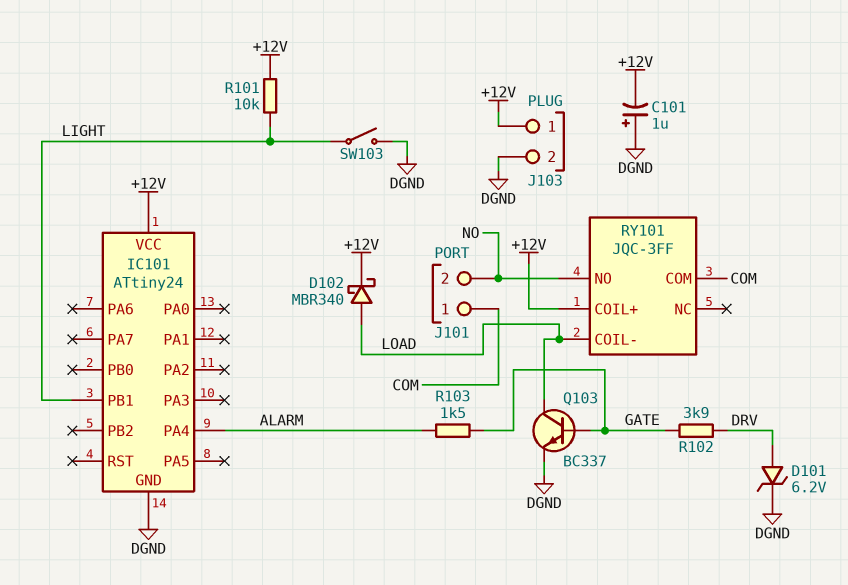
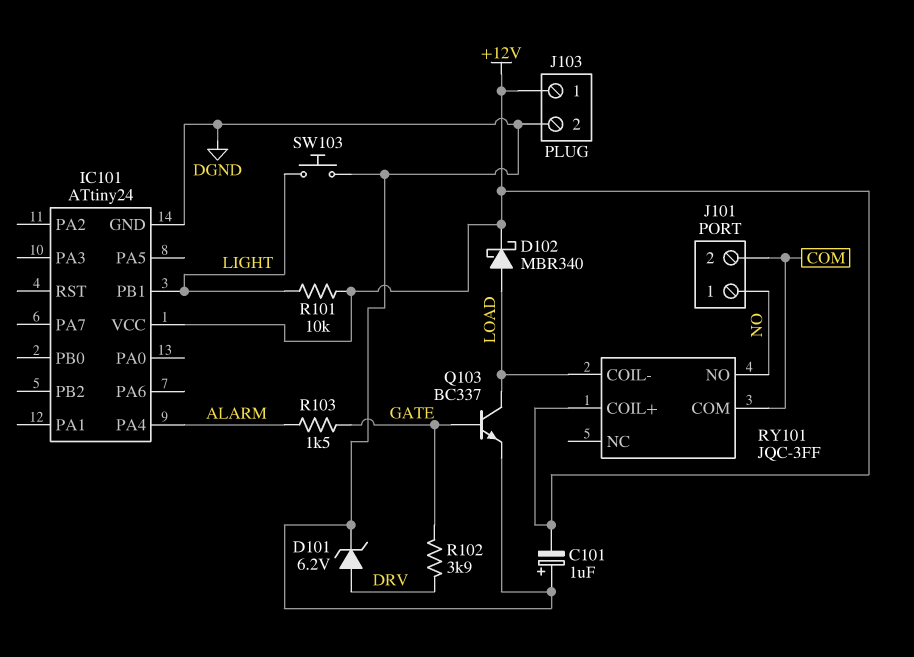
J101 pin 1: COM -> NO
J101 pin 2: NO -> COM
SW103: switch (DGND, LIGHT) -> button (DGND, LIGHT)

